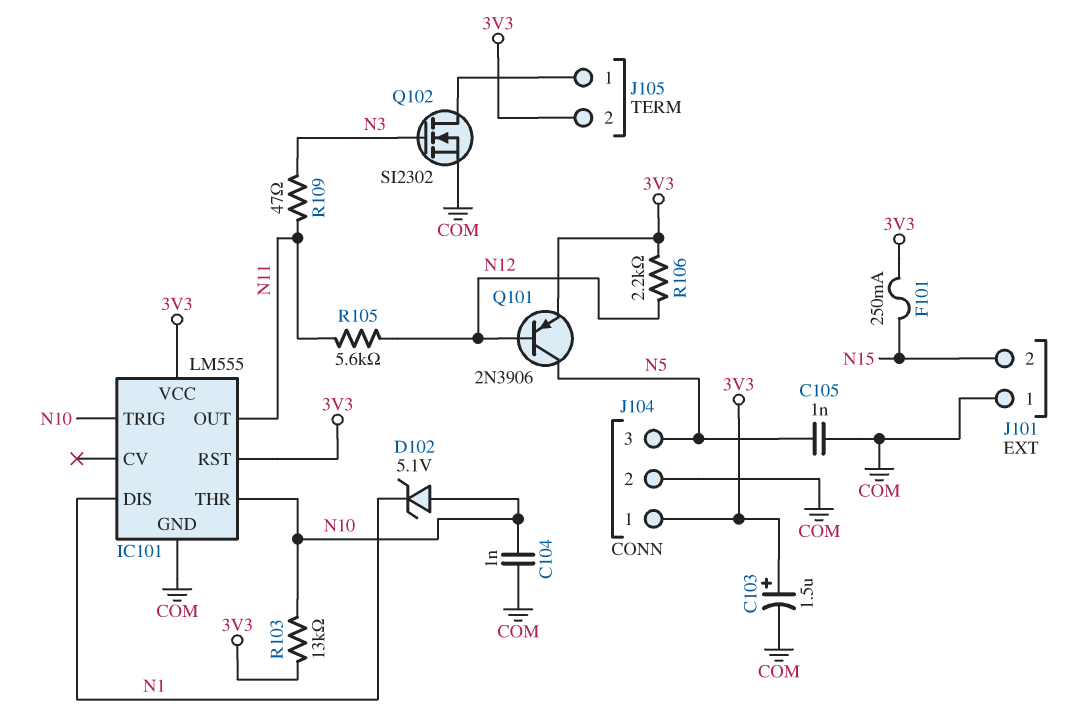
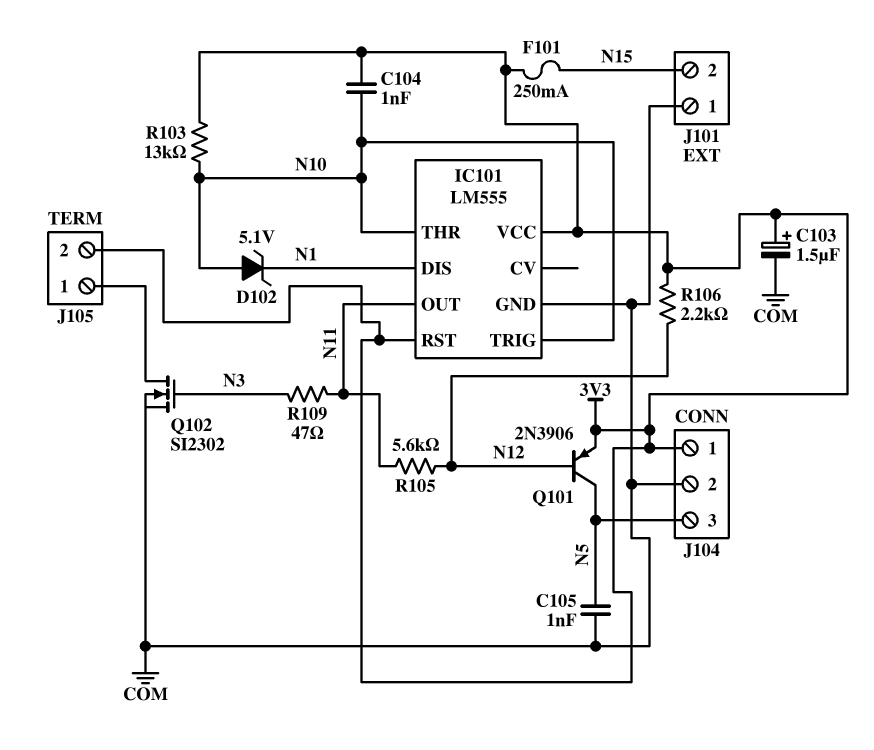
C104: 1nF (COM, N10) -> 1nF (3V3, N10)

